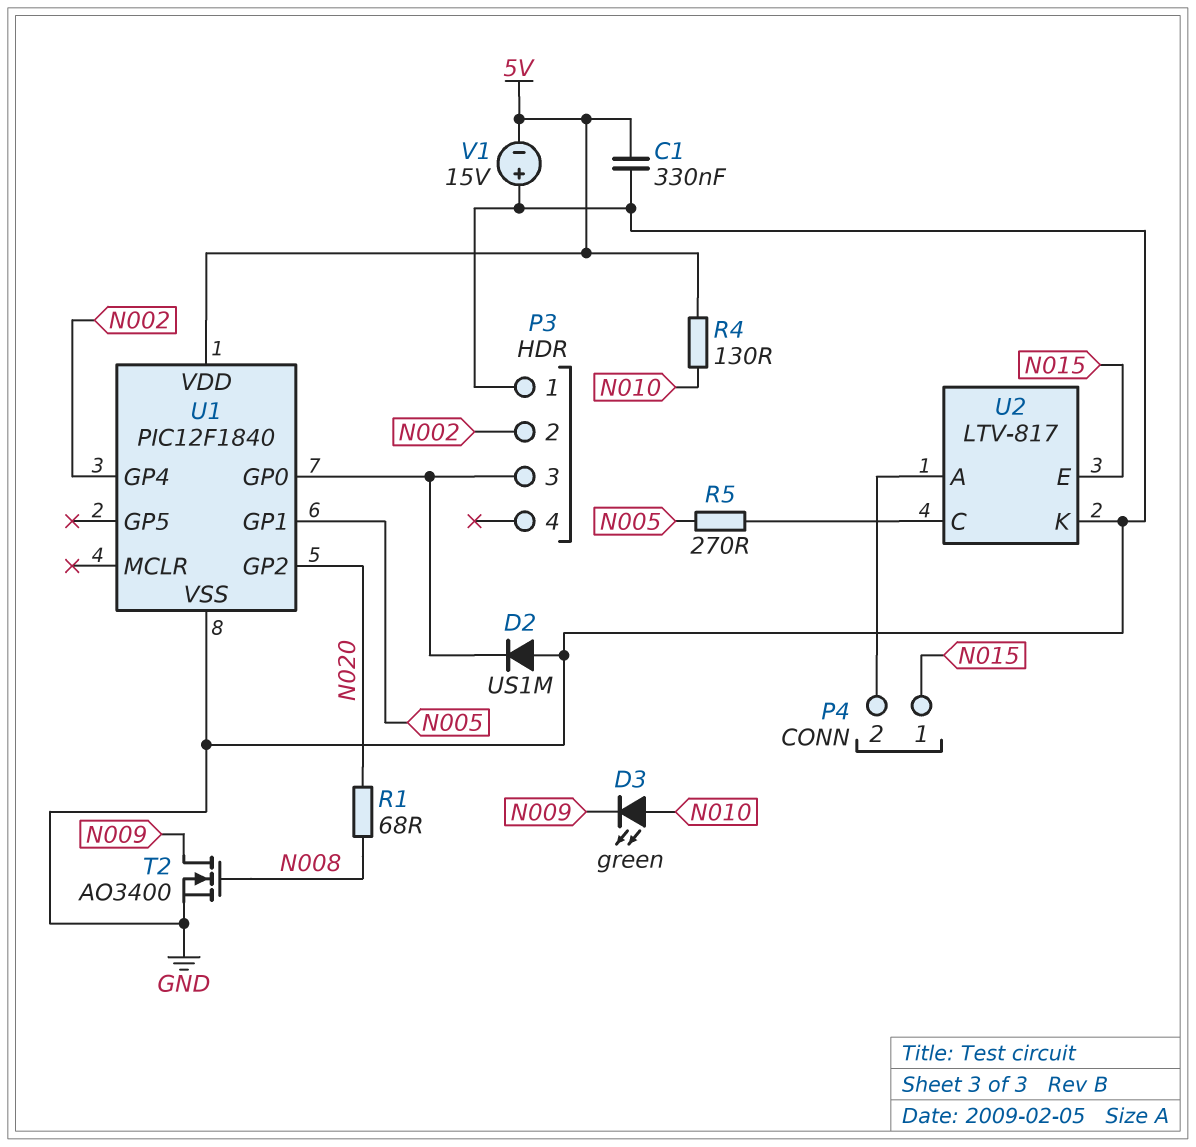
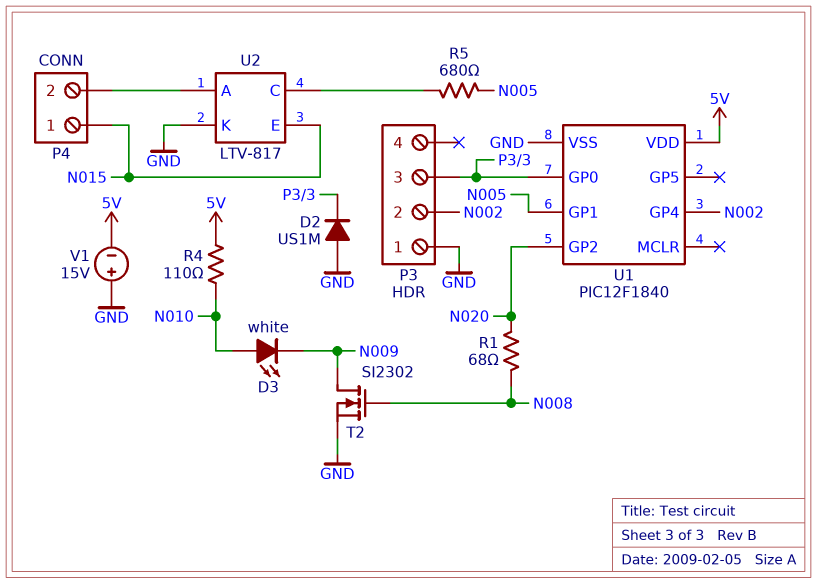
C1: 330nF (5V, GND) -> none
D3: LED green (A N010, K N009) -> LED white (A N010, K N009)
R4: 130 (5V, N010) -> 110 (5V, N010)
R5: 270 (N005, U2/C) -> 680 (N005, U2/C)
T2: NMOS AO3400 (G N008, D N009, S GND) -> NMOS SI2302 (G N008, D N009, S GND)

